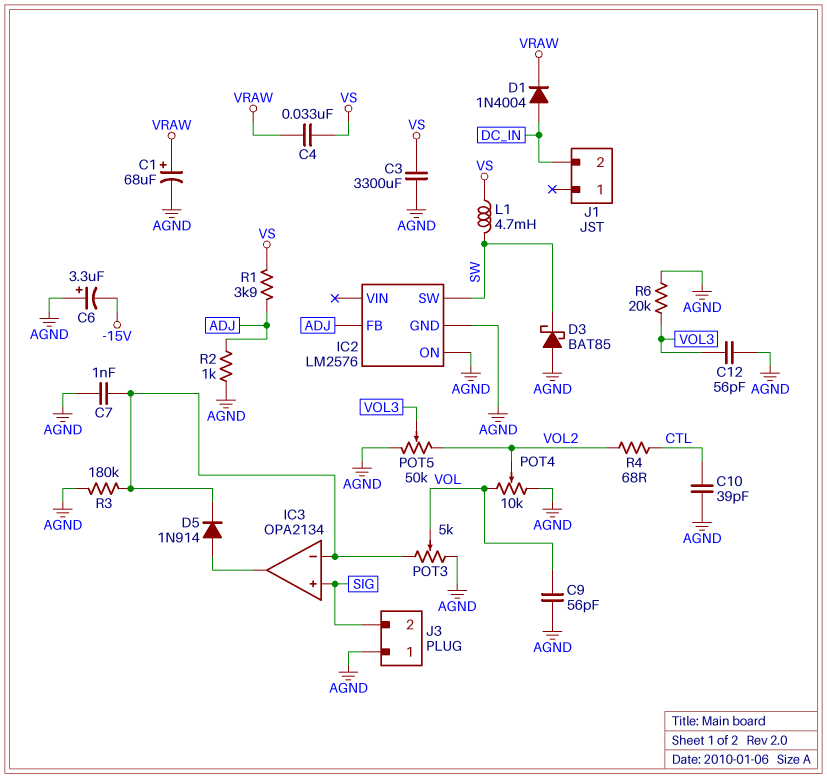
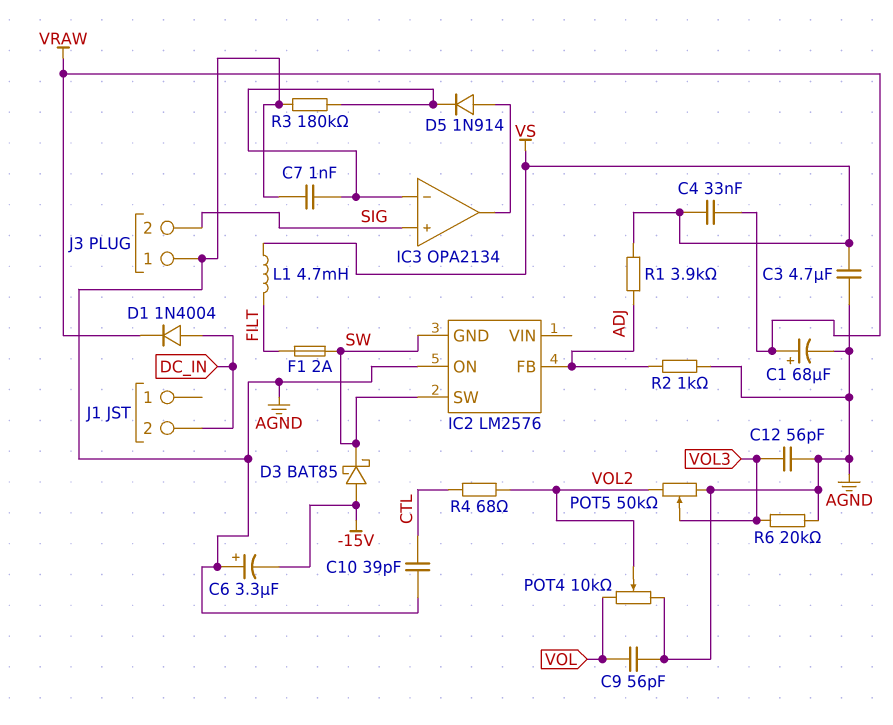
C3: 3300uF (AGND, VS) -> 4.7uF (AGND, VS)
D3: schottky BAT85 (A AGND, K SW) -> schottky BAT85 (A -15V, K SW)
F1: none -> 2A (FILT, SW)
IC2 pin GND: AGND -> SW
L1: 4.7mH (SW, VS) -> 4.7mH (FILT, VS)
POT3: 5k (AGND, IC3/in-, wiper VOL) -> none

